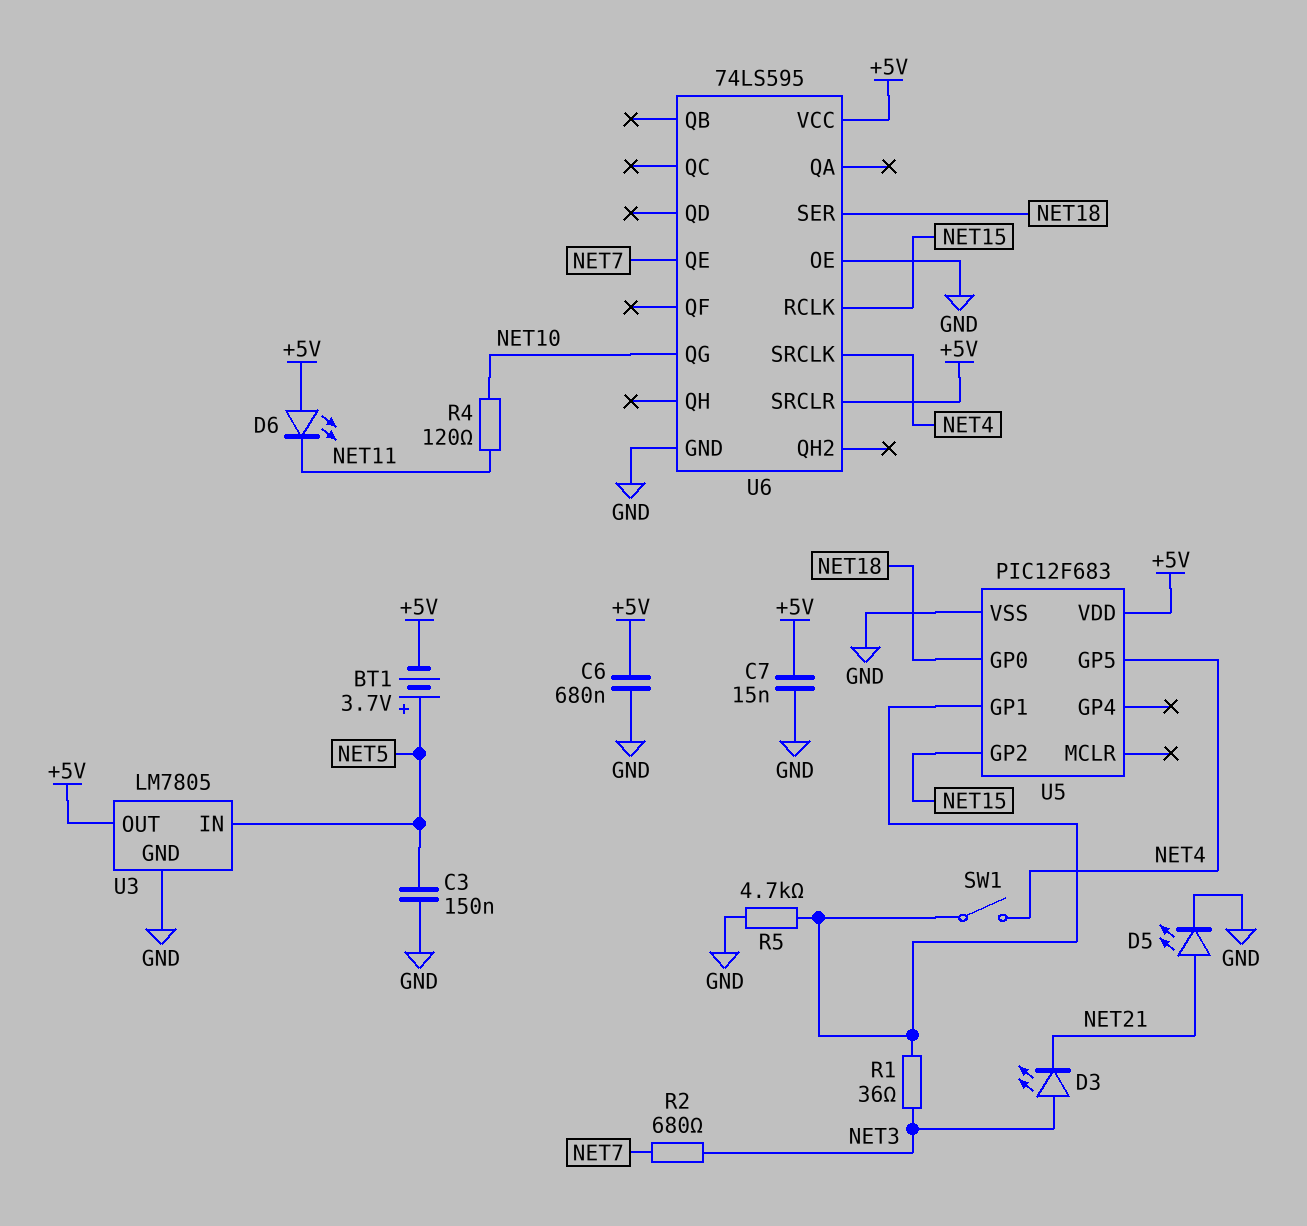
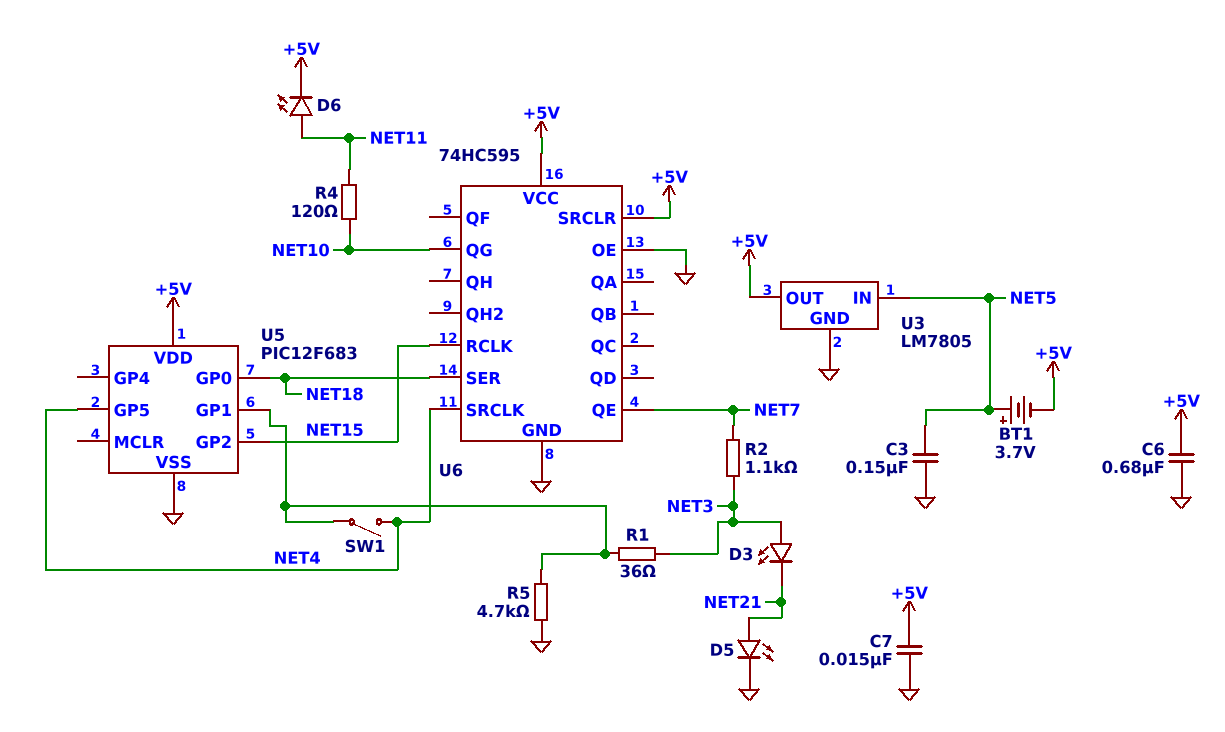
D6: LED (A +5V, K NET11) -> LED (A NET11, K +5V)
R2: 680 (NET3, NET7) -> 1.1k (NET3, NET7)
U6: 74LS595 -> 74HC595

